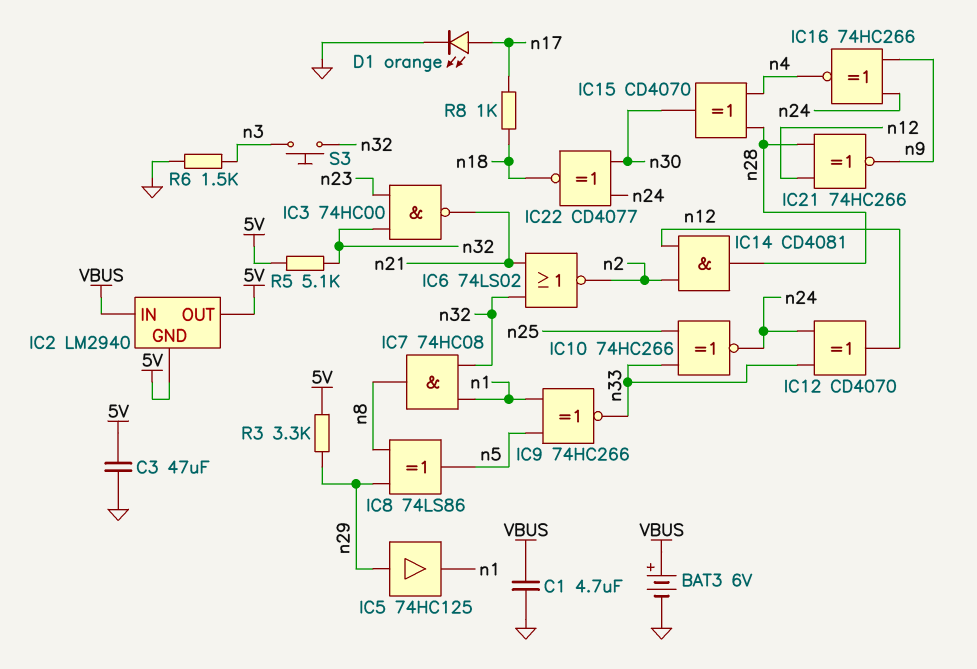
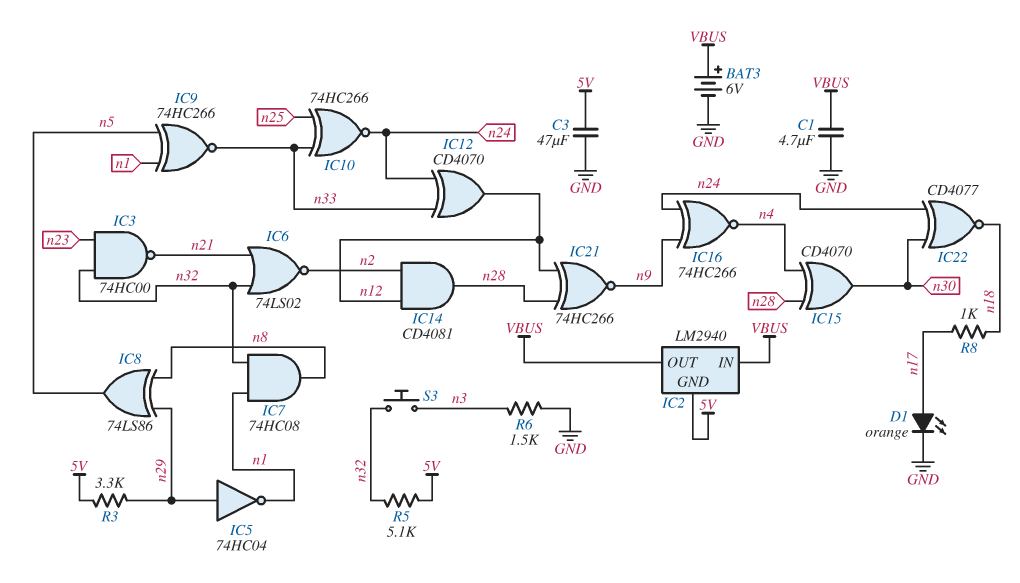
IC2 pin OUT: 5V -> VBUS
IC5: buffer 74HC125 (in n29, out n1) -> NOT 74HC04 (in n29, out n1)

